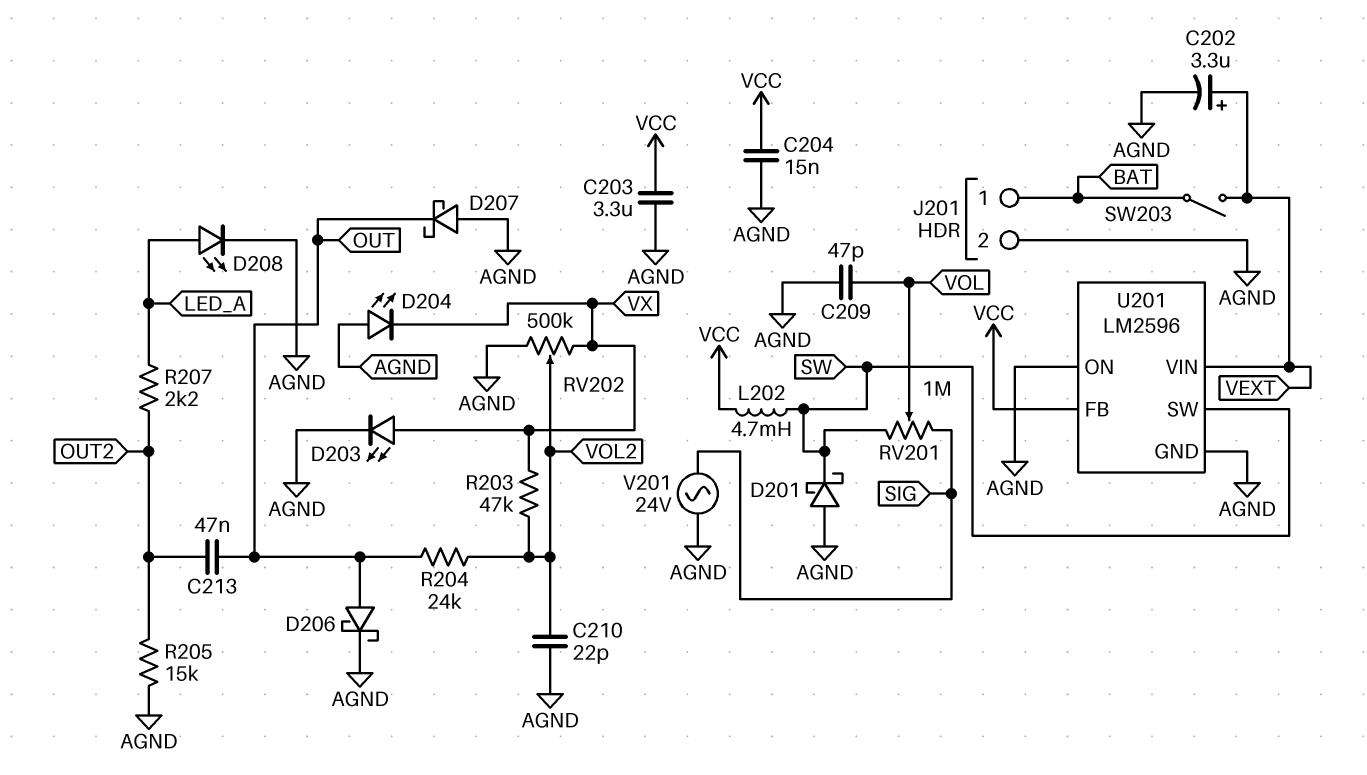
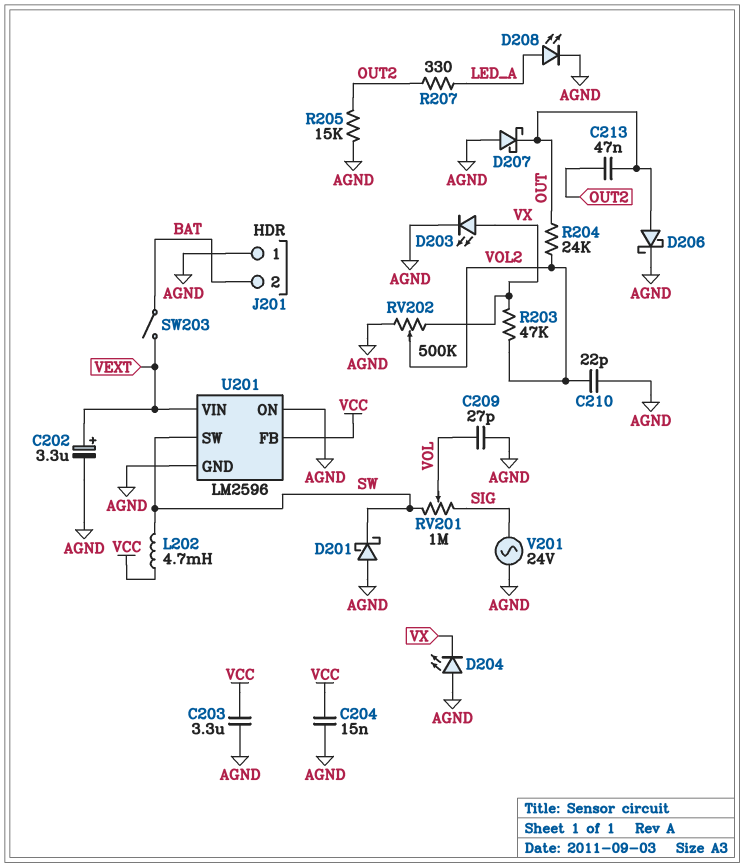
C209: 47pF (AGND, VOL) -> 27pF (AGND, VOL)
J201 pin 1: BAT -> AGND
J201 pin 2: AGND -> BAT
R207: 2.2k (LED_A, OUT2) -> 330 (LED_A, OUT2)

